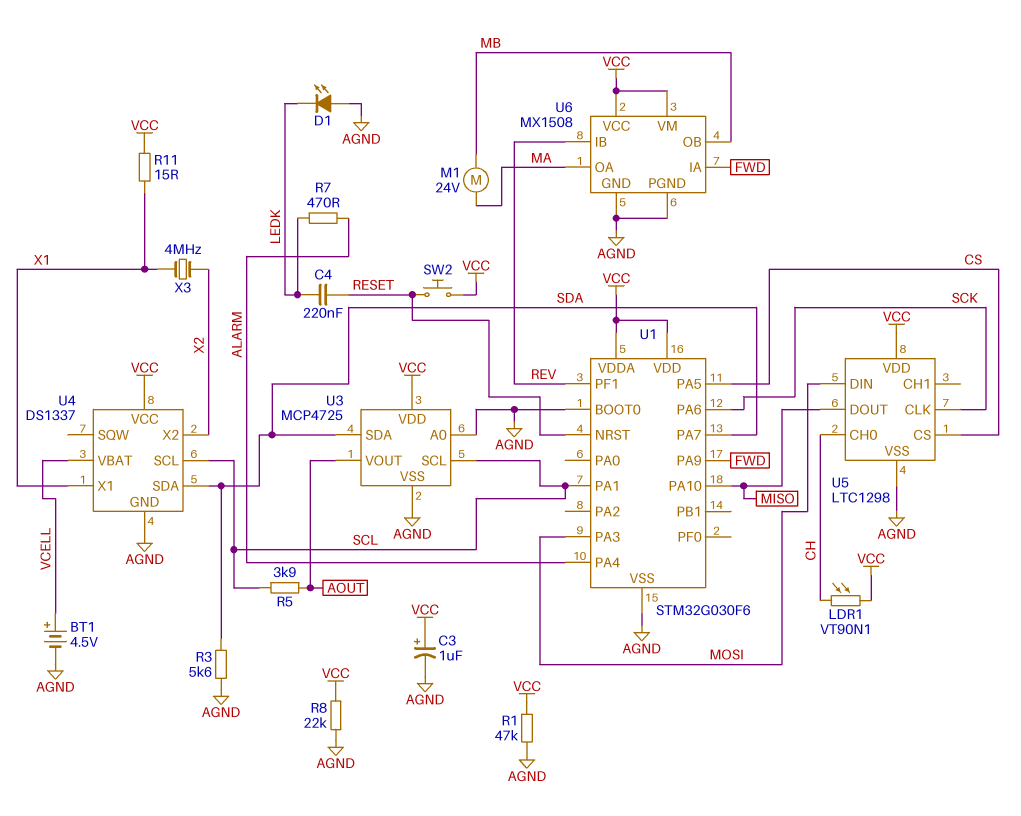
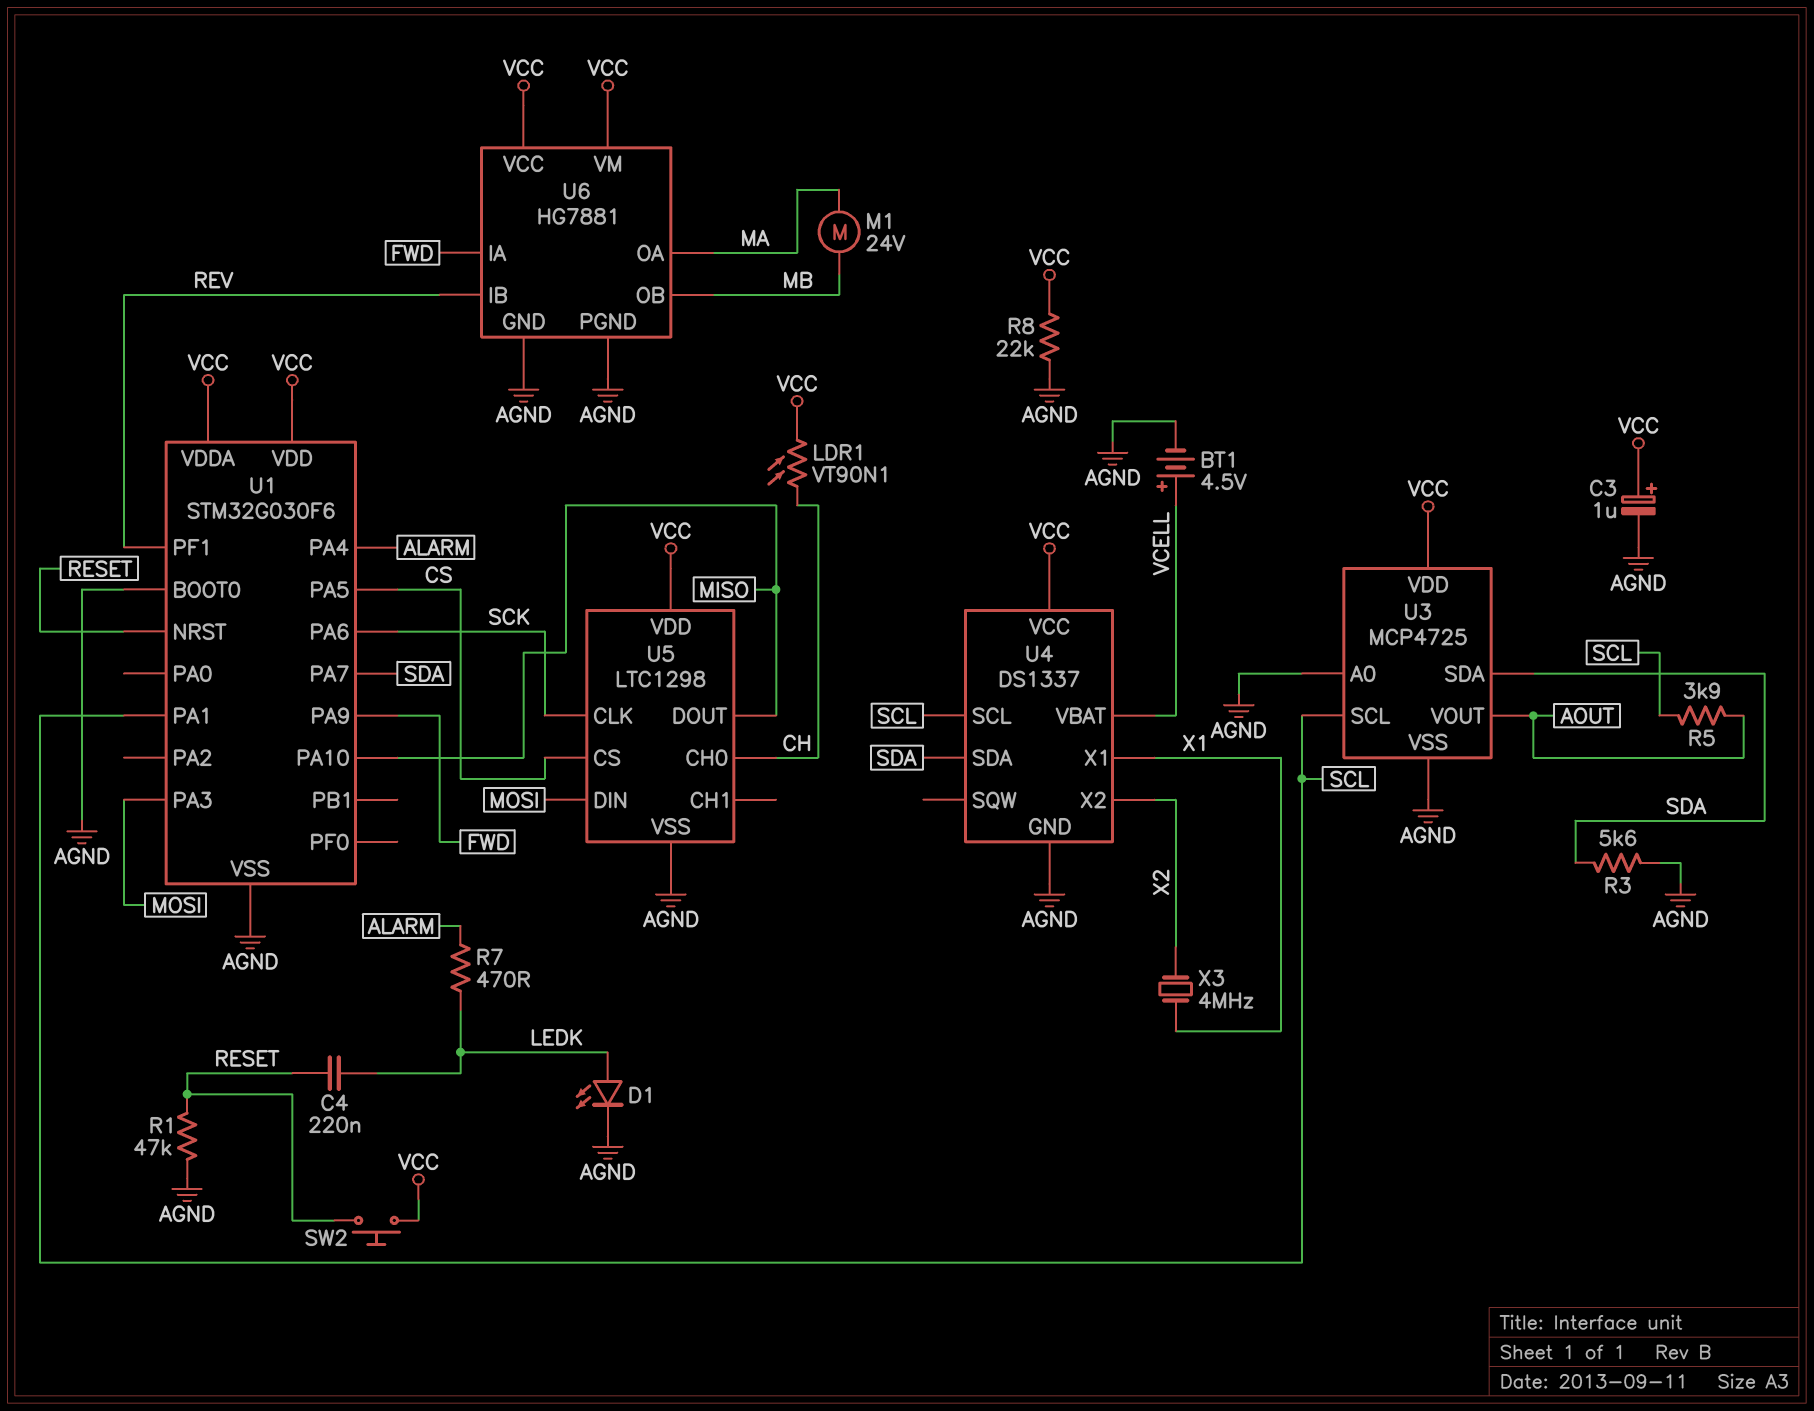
D1: LED (A AGND, K LEDK) -> LED (A LEDK, K AGND)
R1: 47k (AGND, VCC) -> 47k (AGND, RESET)
R11: 15 (VCC, X1) -> none
U6: MX1508 -> HG7881

